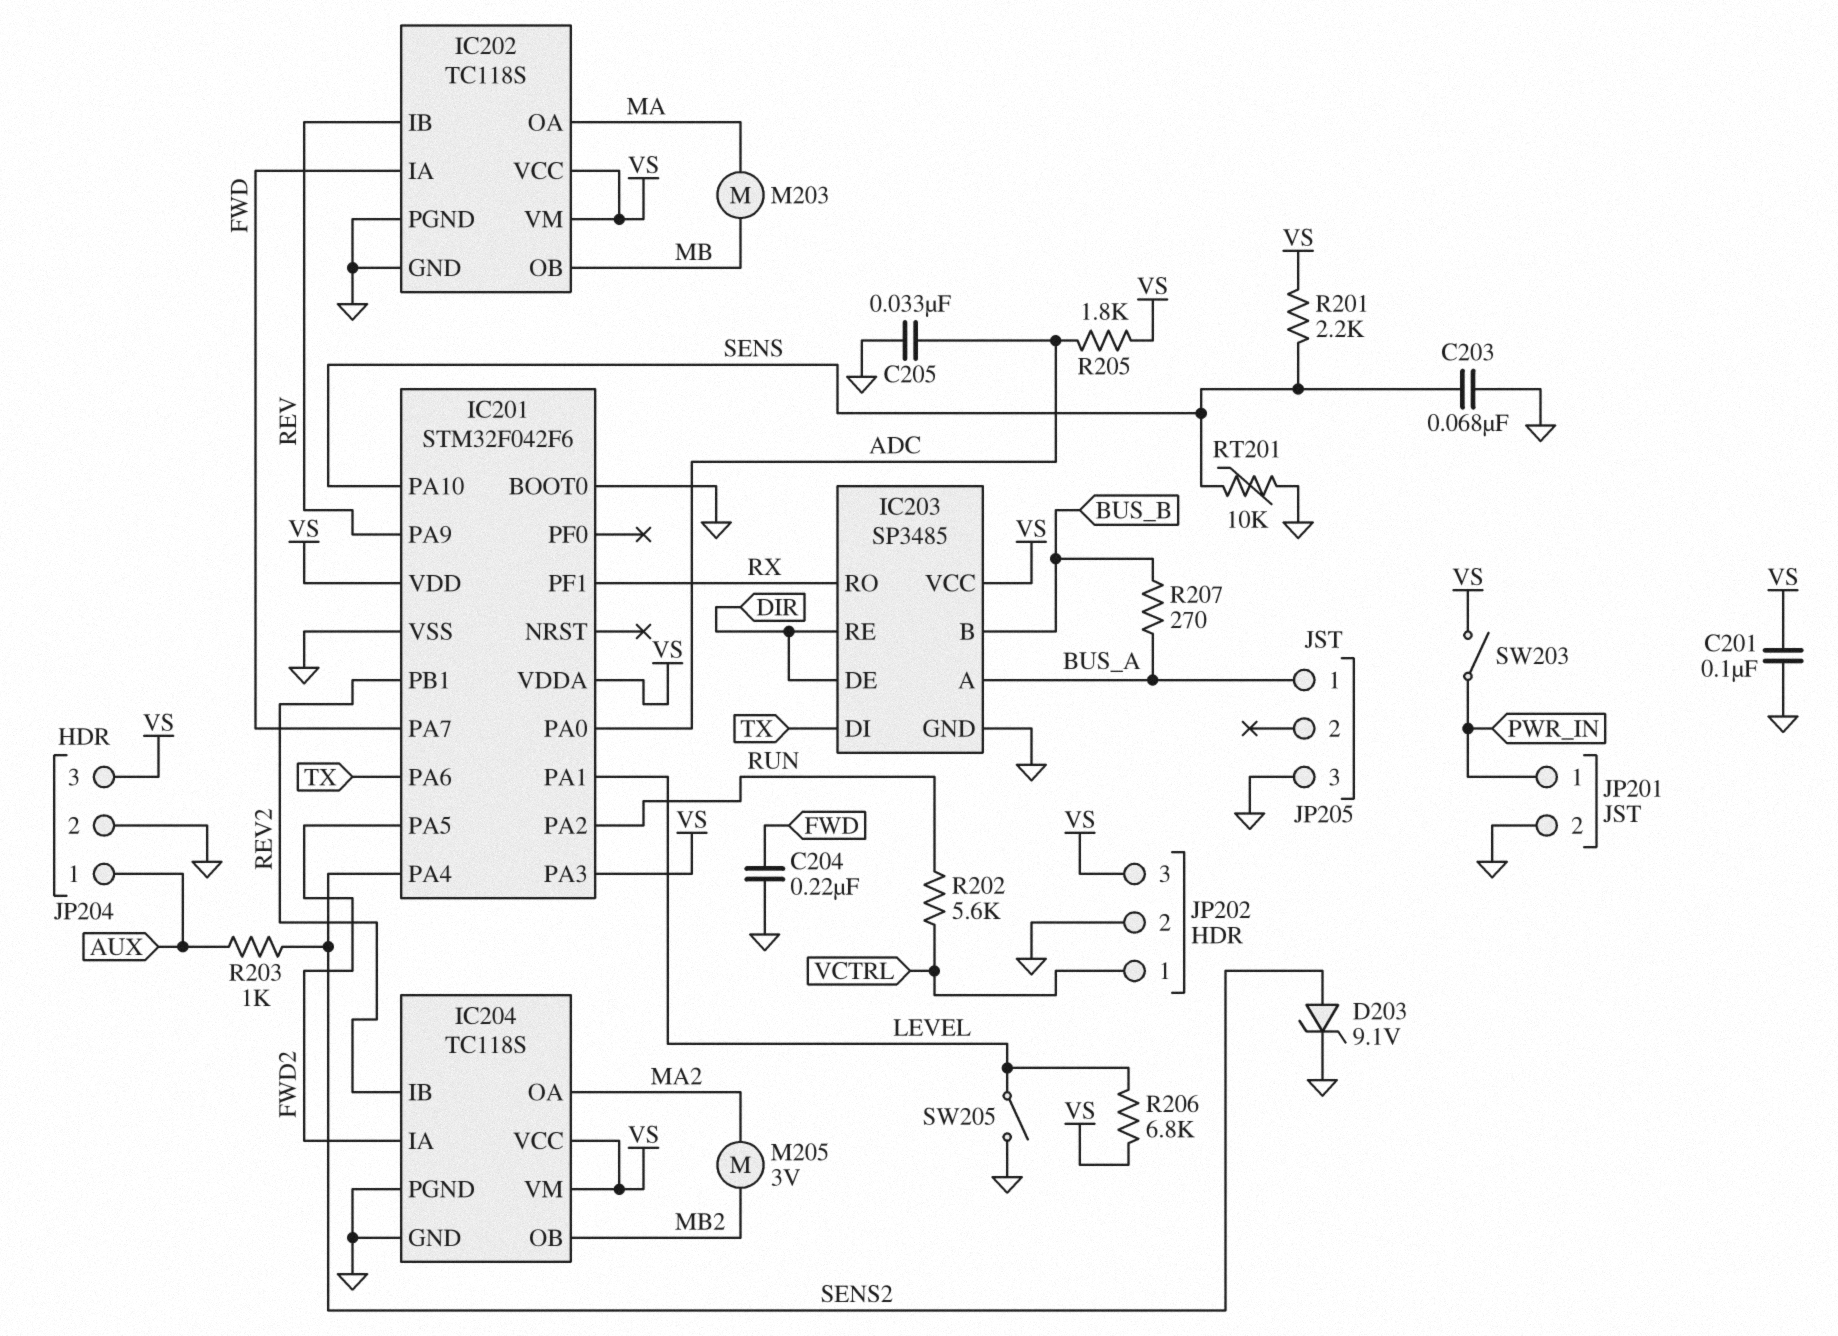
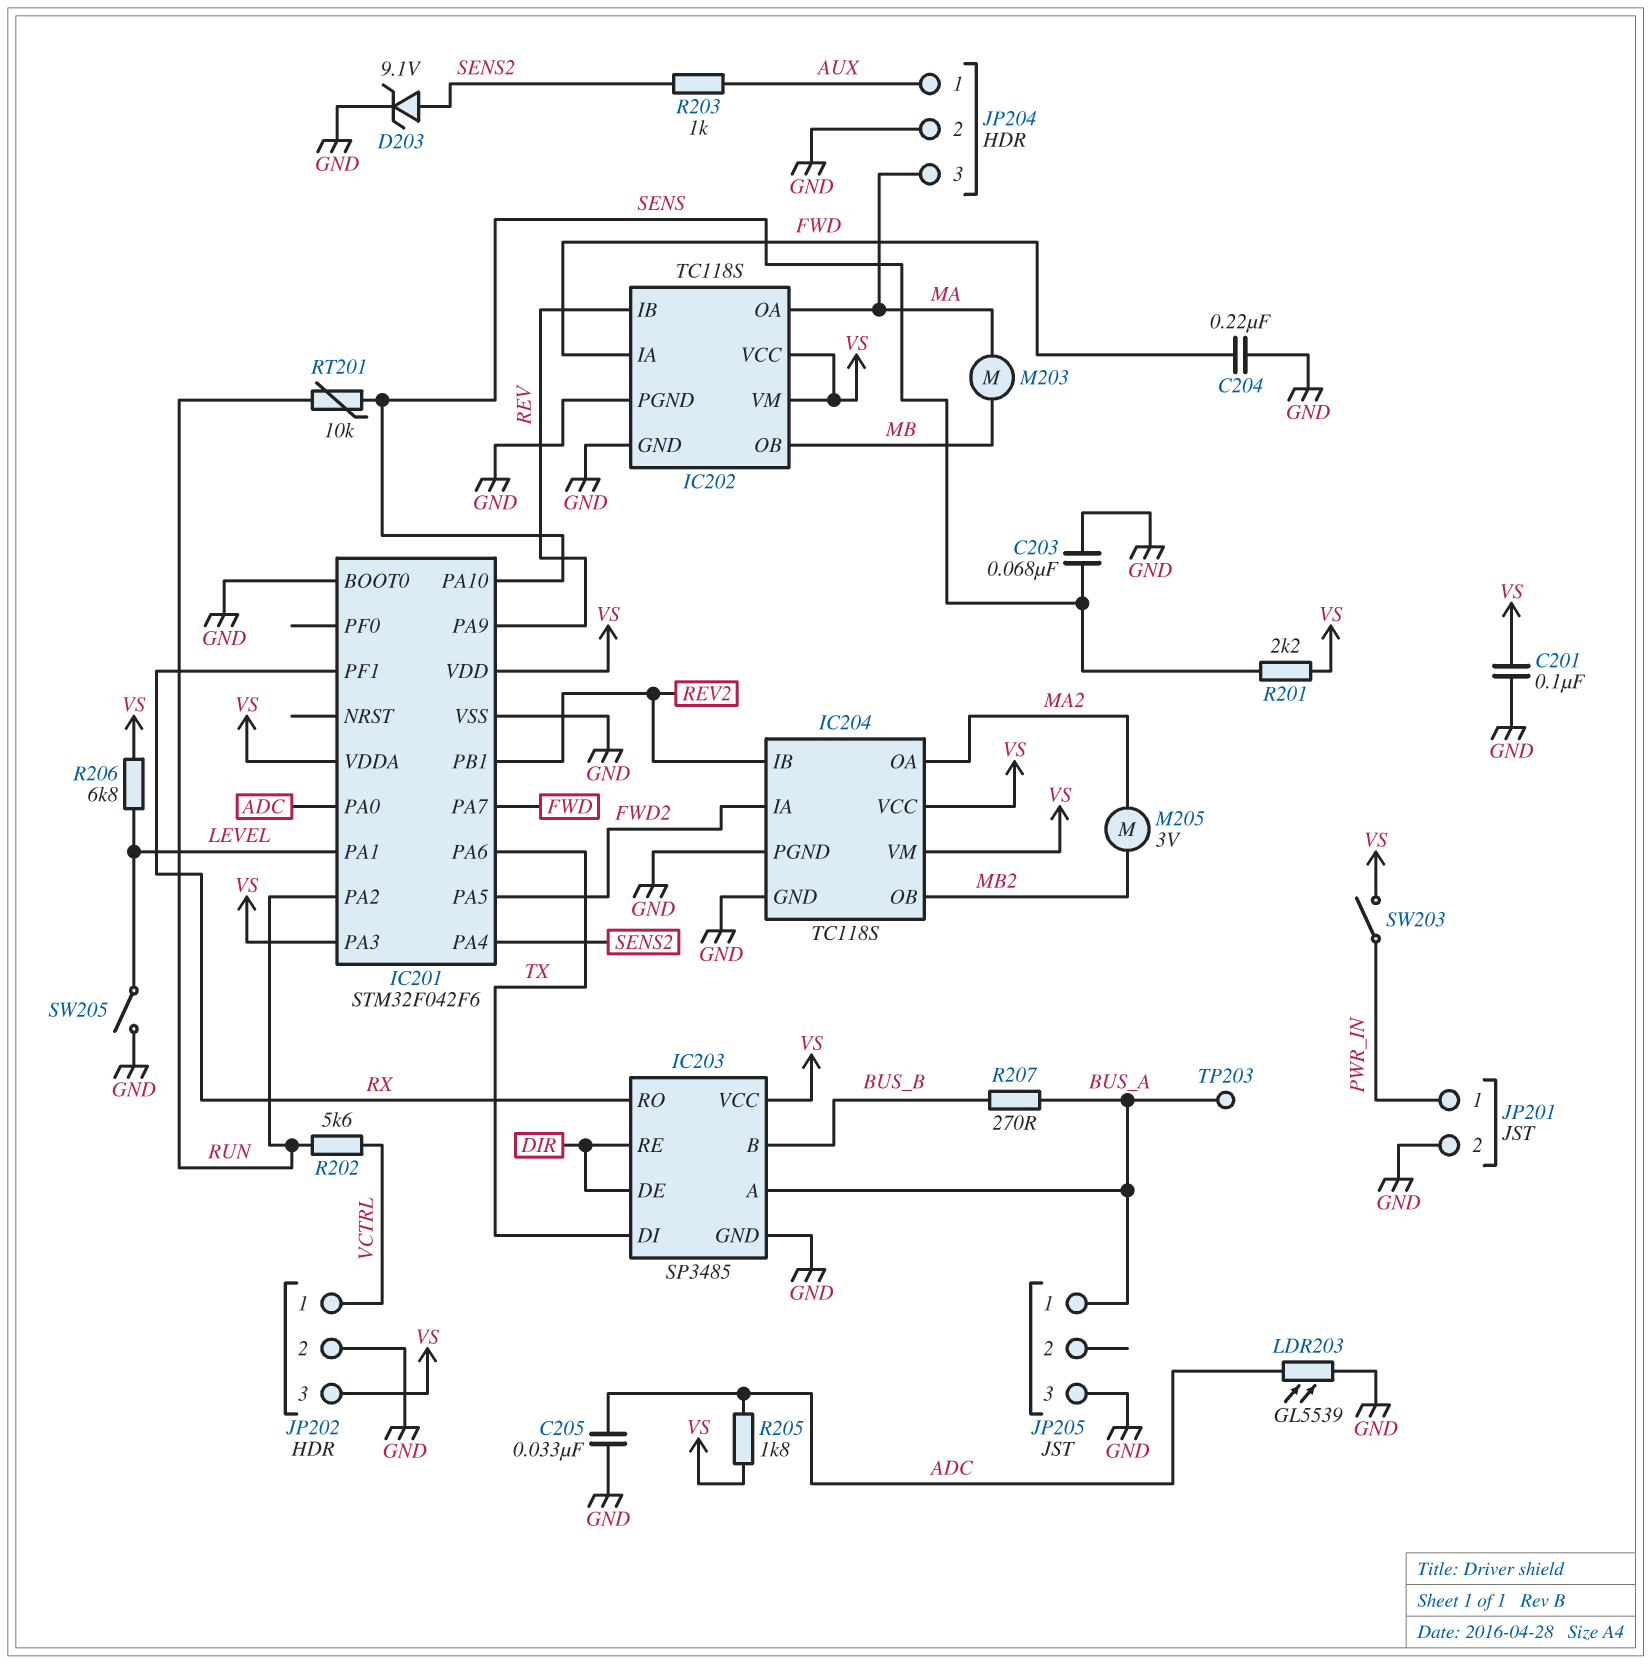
JP204 pin 3: VS -> MA
LDR203: none -> GL5539 (ADC, GND)
RT201: 10k (GND, SENS) -> 10k (RUN, SENS)
TP203: none -> test point (BUS_A)

